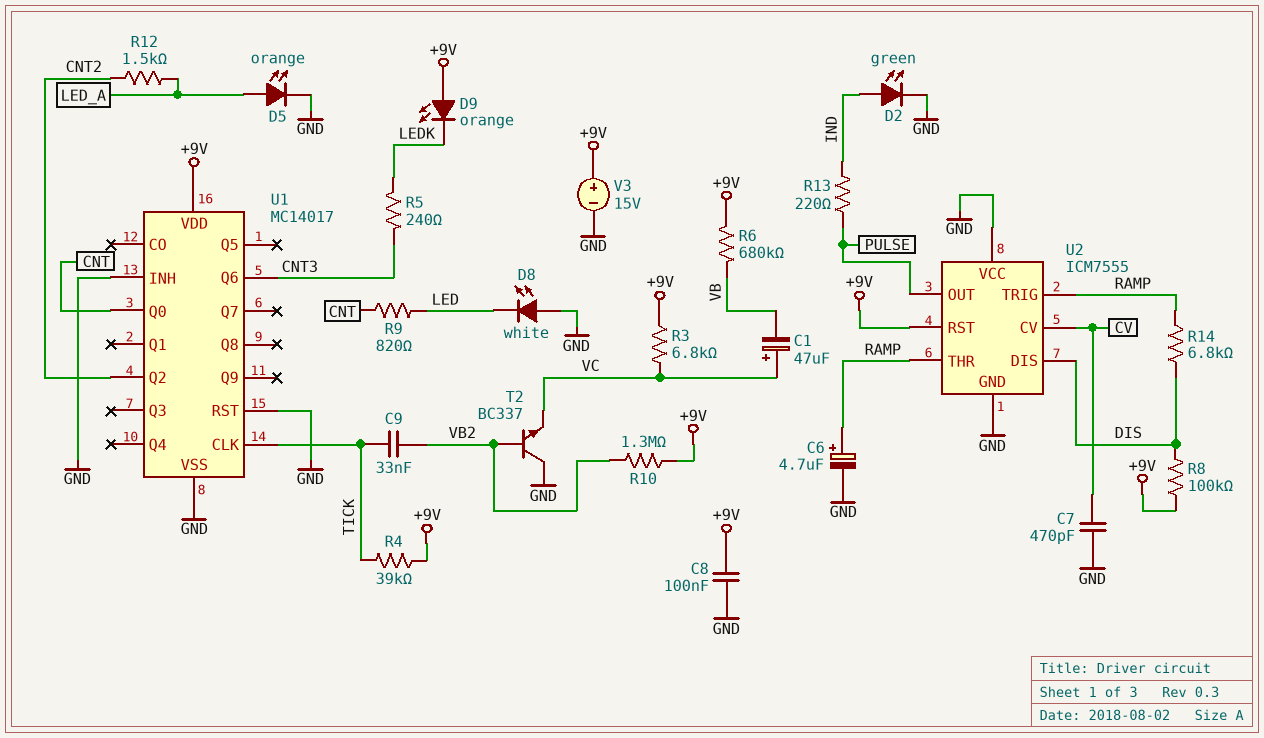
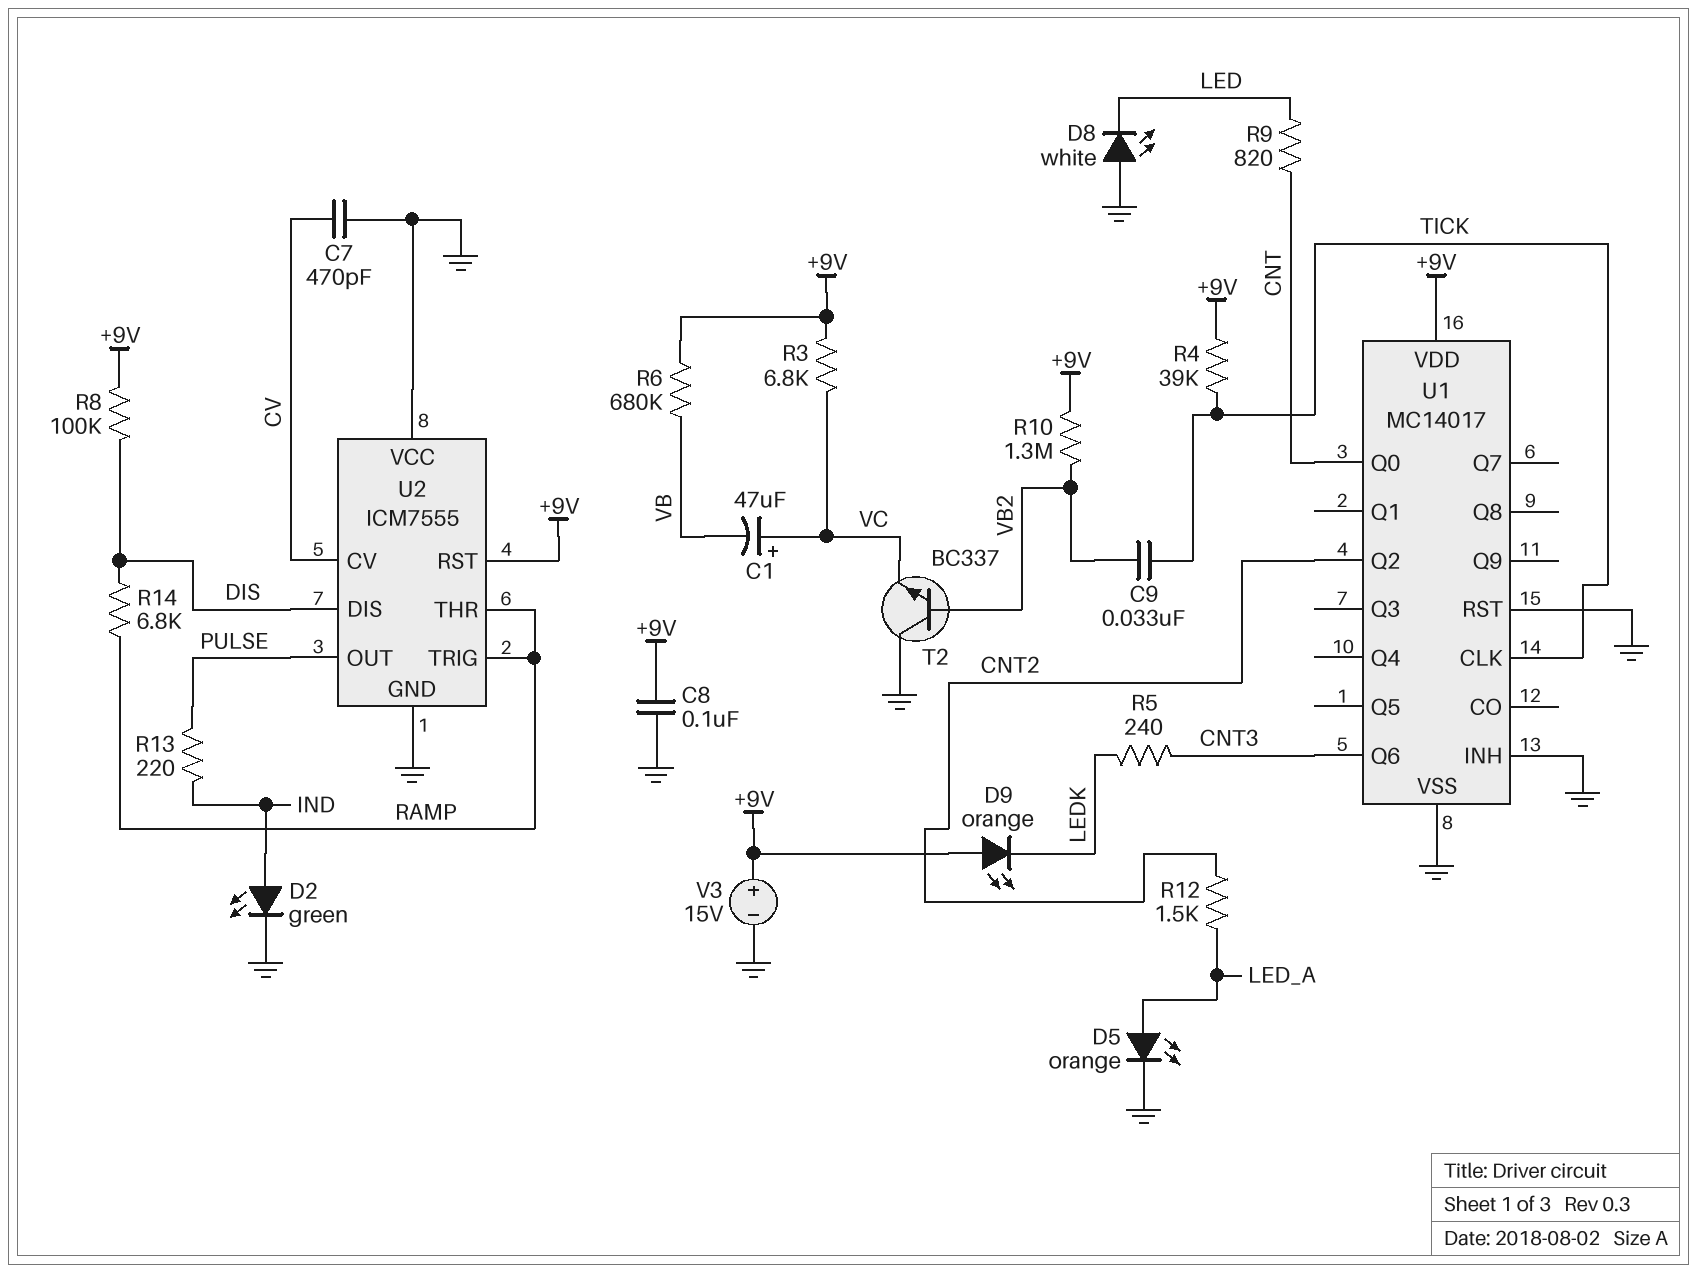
C6: 4.7uF (plus RAMP, minus GND) -> none

